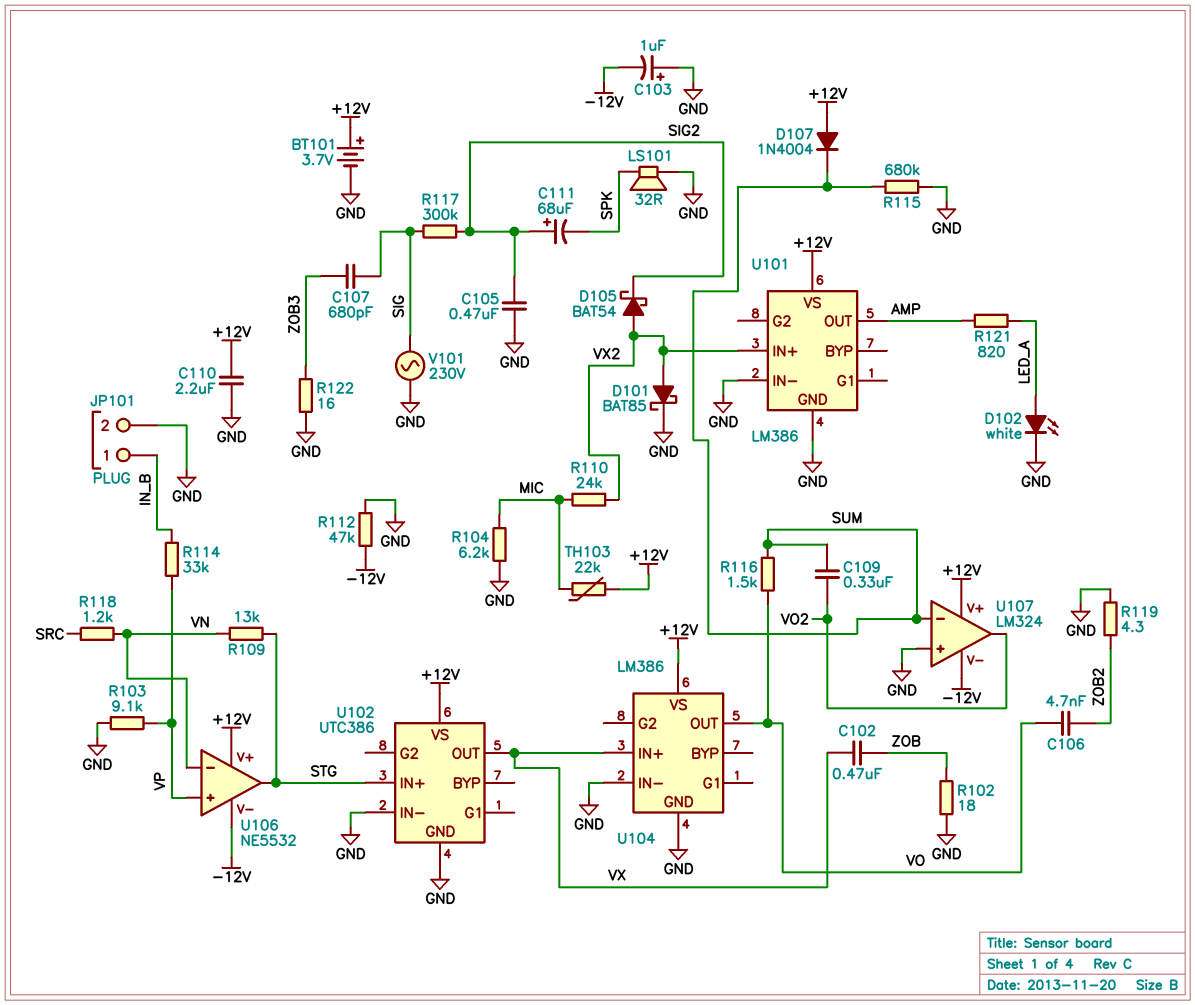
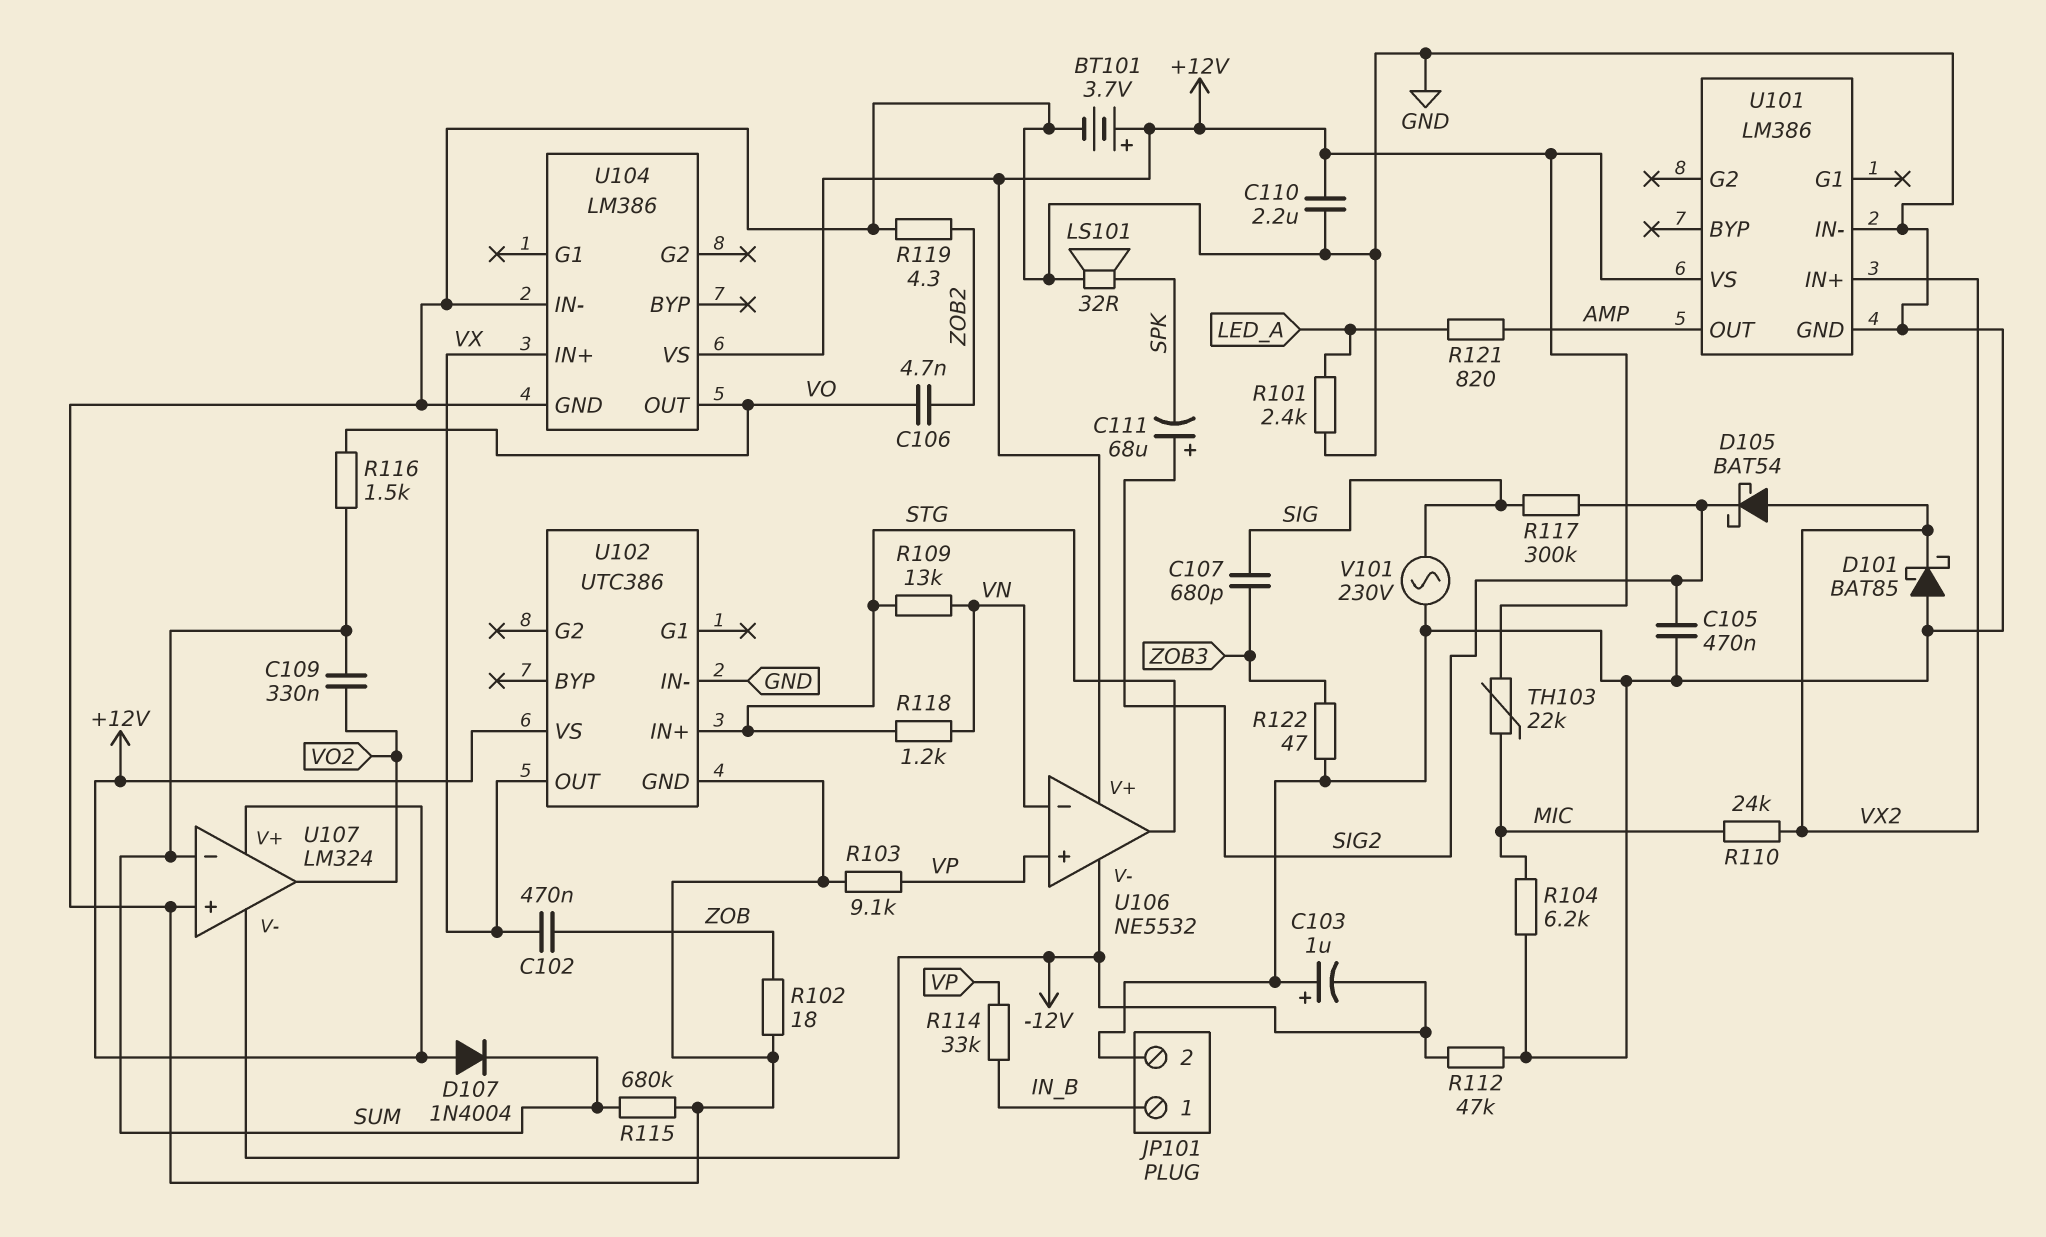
D101: schottky BAT85 (A VX2, K GND) -> schottky BAT85 (A GND, K VX2)
D102: LED white (A LED_A, K GND) -> none
R101: none -> 2.4k (GND, LED_A)
R118: 1.2k (SRC, VN) -> 1.2k (STG, VN)
R122: 16 (GND, ZOB3) -> 47 (GND, ZOB3)

